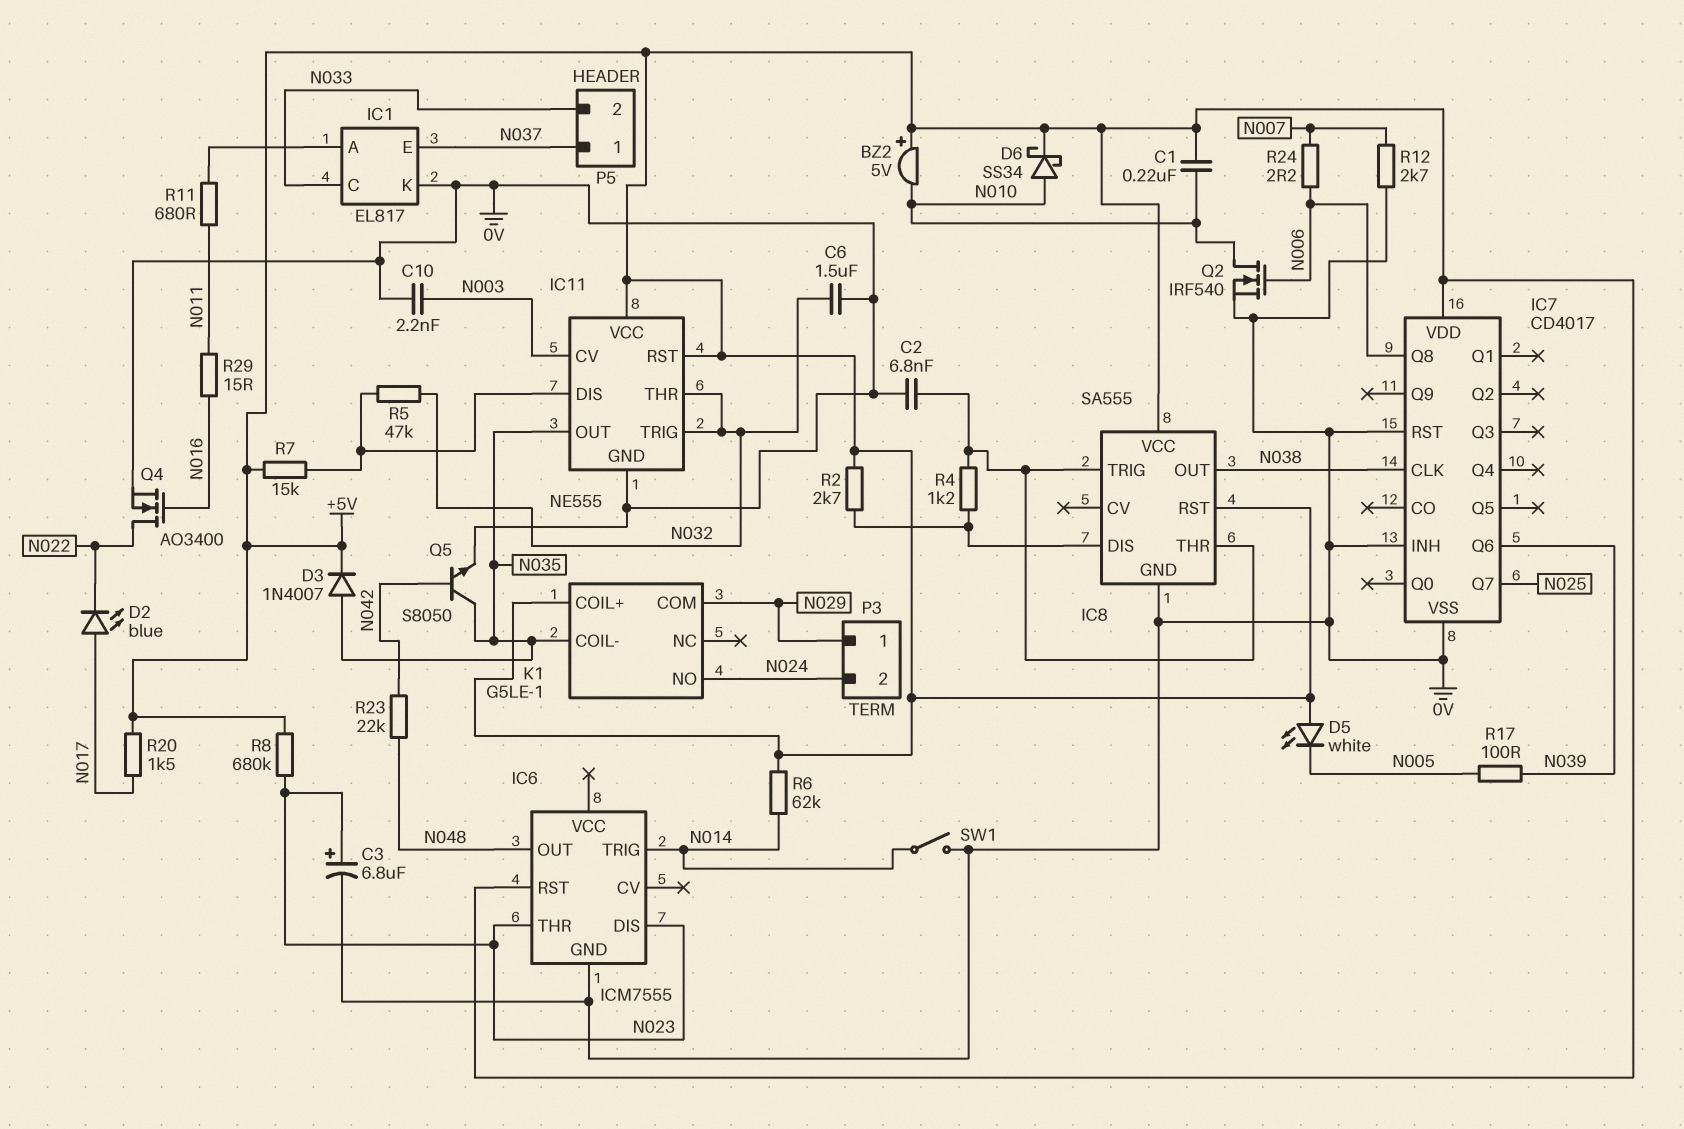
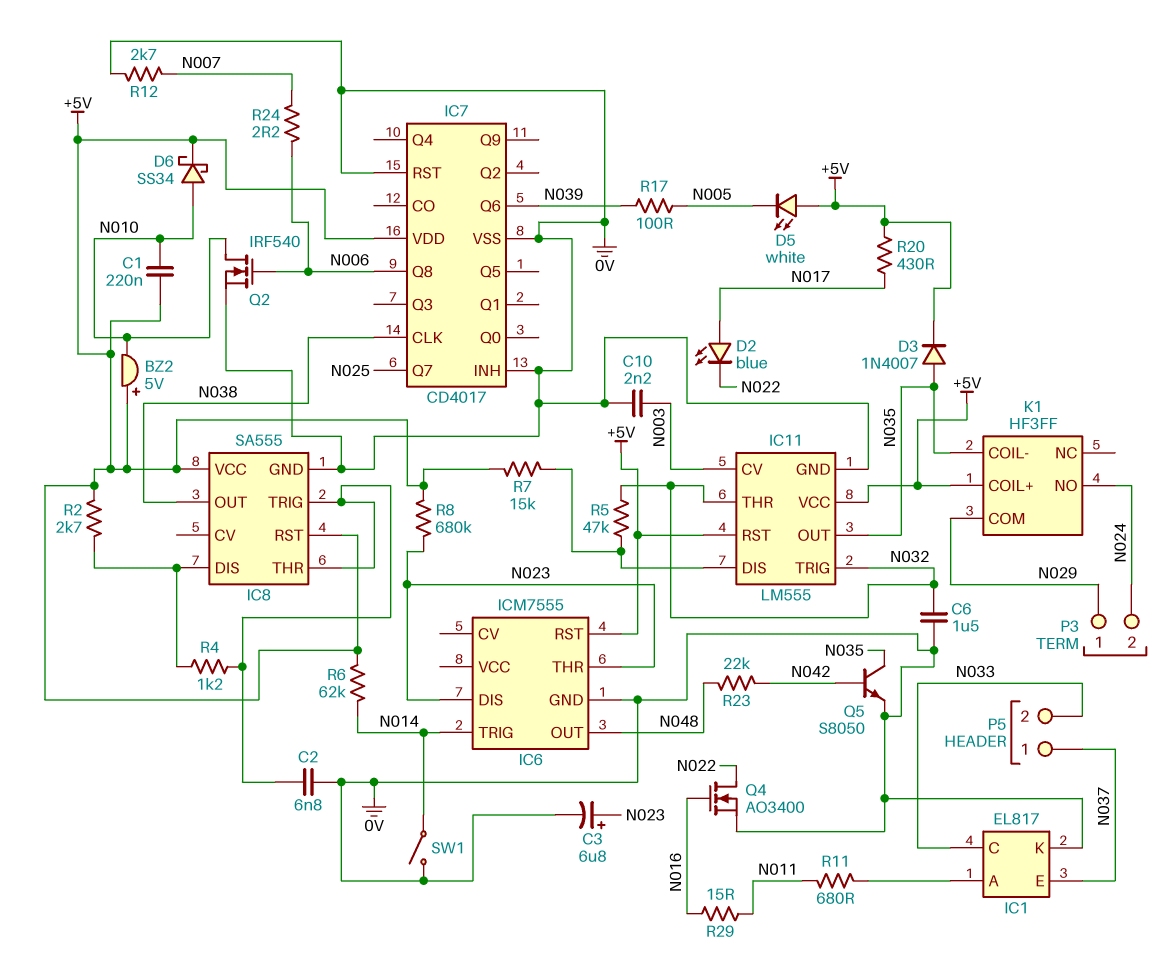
IC11: NE555 -> LM555
K1: G5LE-1 -> HF3FF
R20: 1.5k (+5V, N017) -> 430 (+5V, N017)

